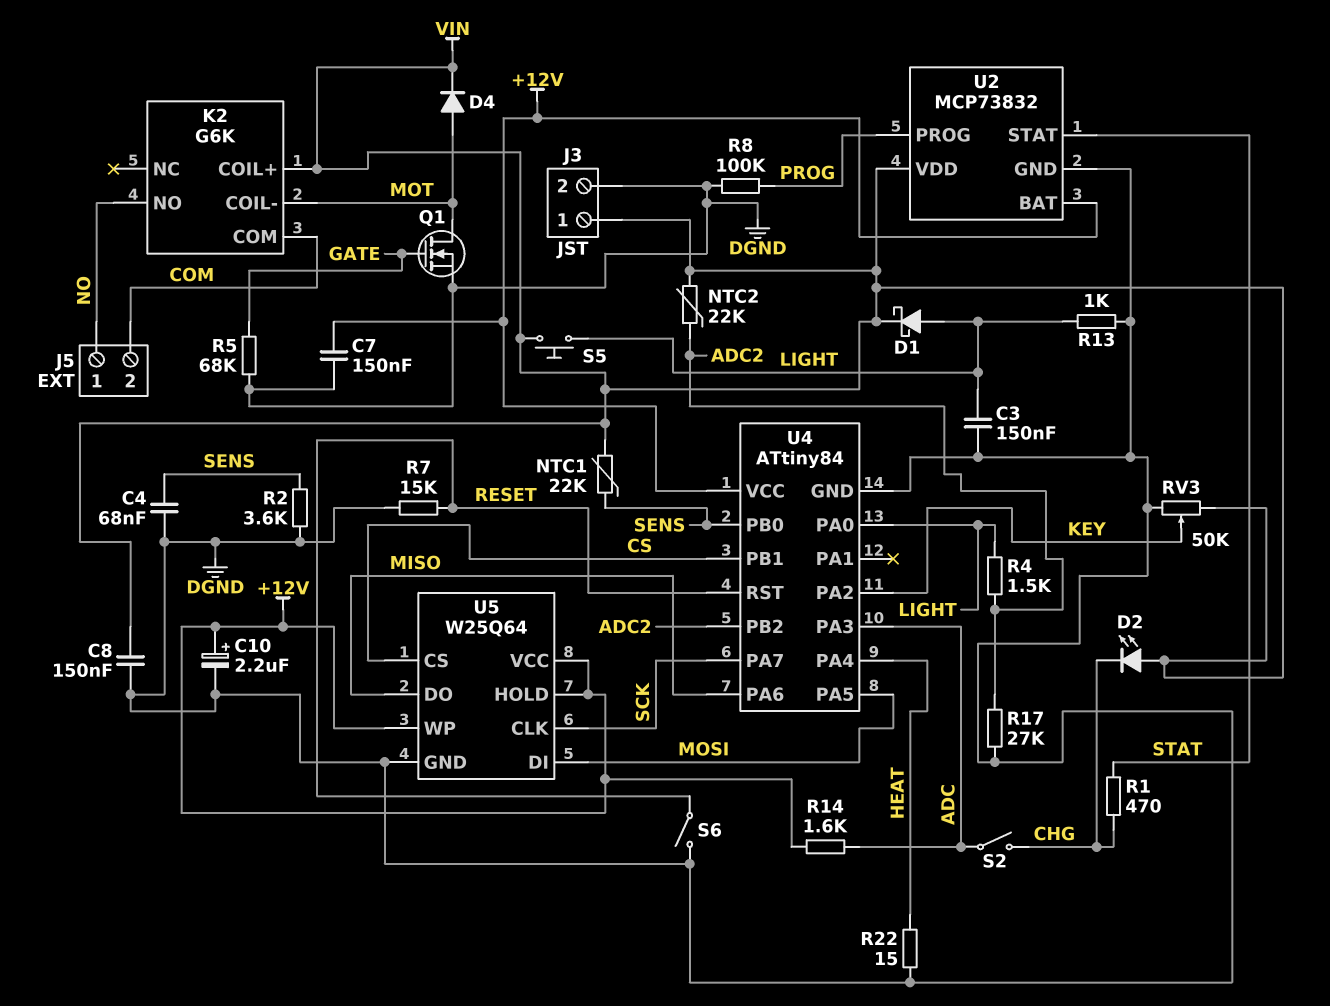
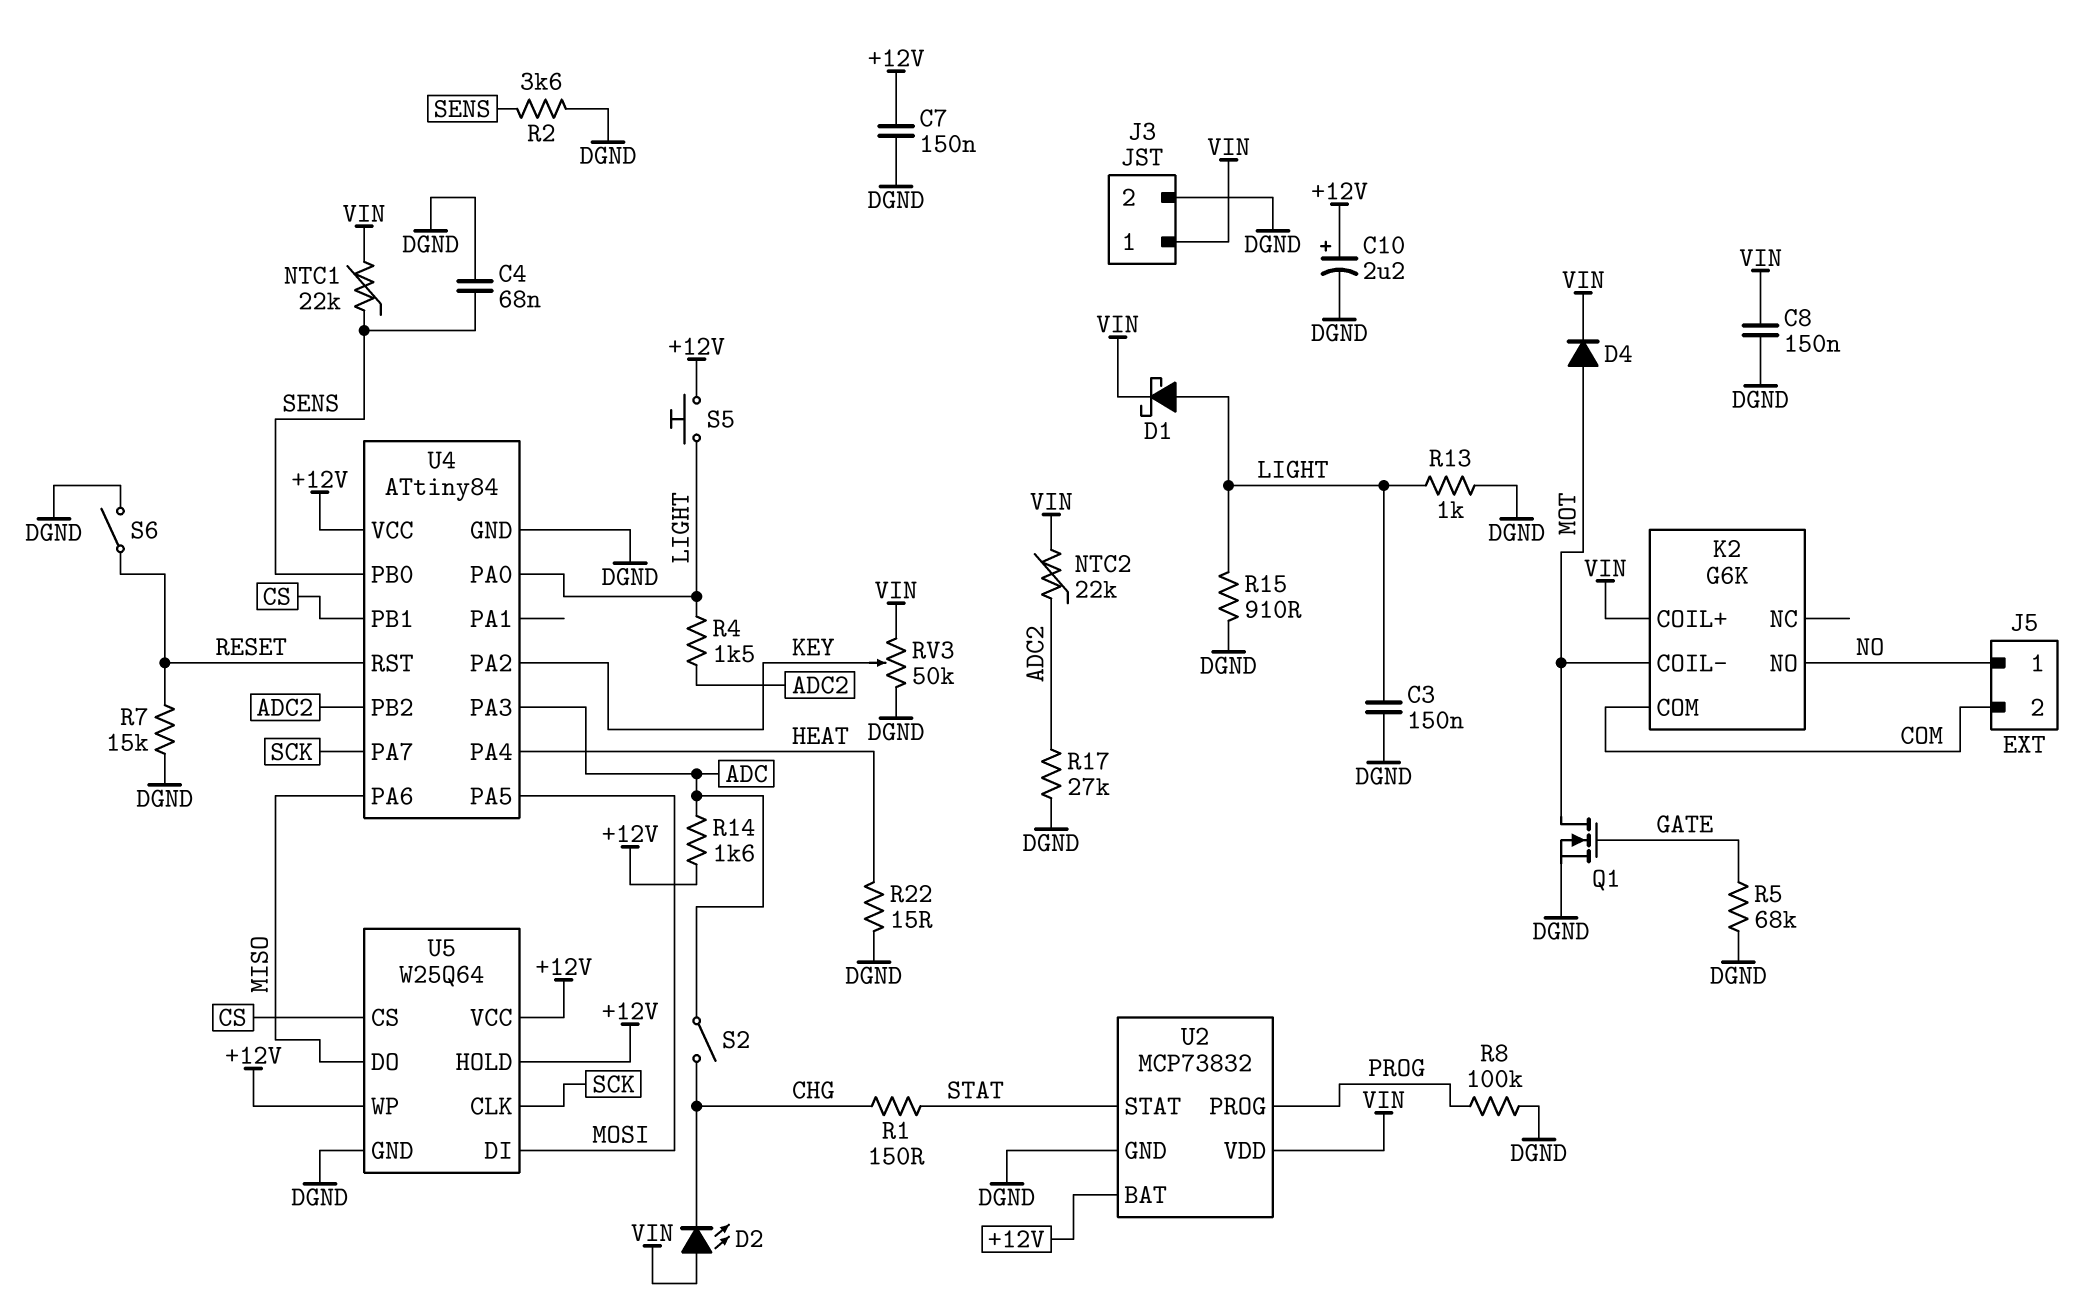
R1: 470 (CHG, STAT) -> 150 (CHG, STAT)
R15: none -> 910 (DGND, LIGHT)
S5: button (LIGHT, VIN) -> button (+12V, LIGHT)

